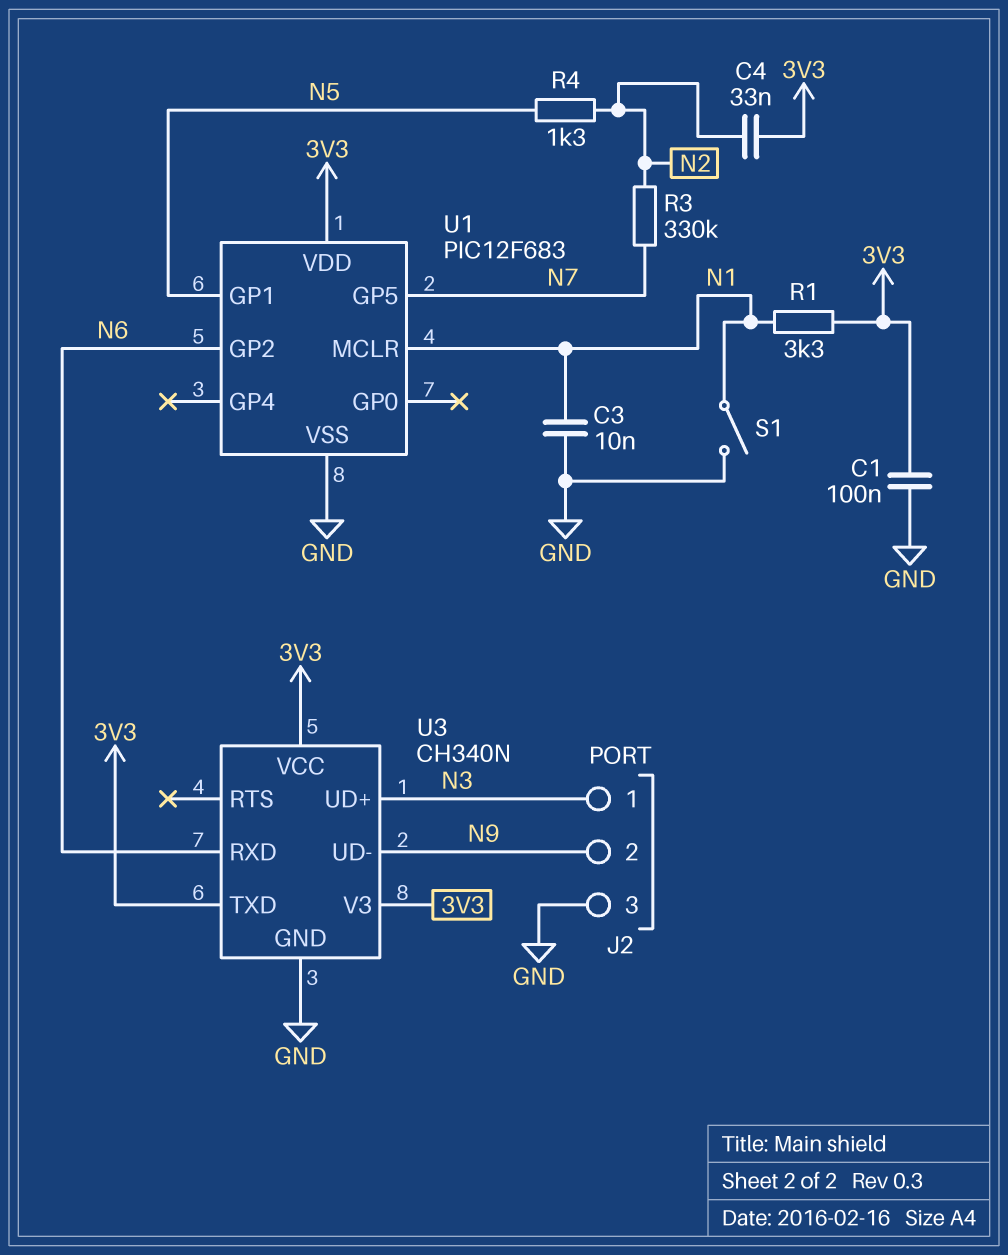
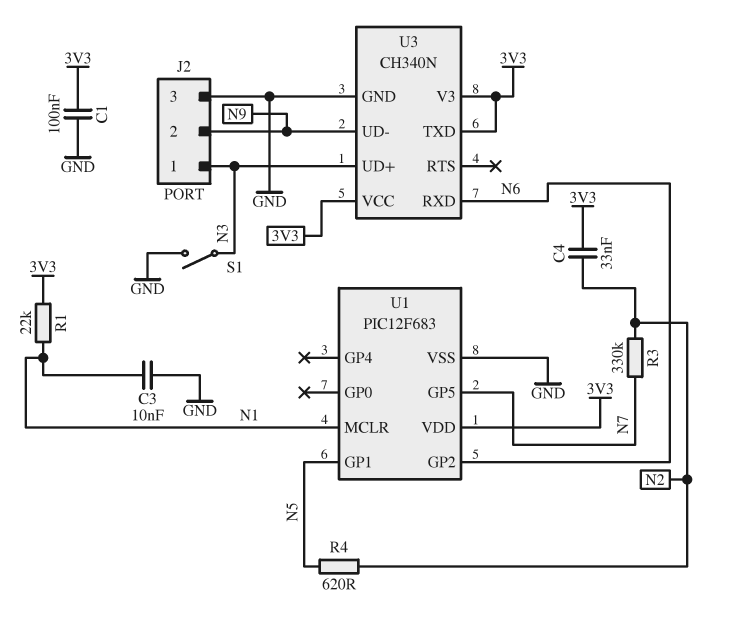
R1: 3.3k (3V3, N1) -> 22k (3V3, N1)
R4: 1.3k (N2, N5) -> 620 (N2, N5)
S1: switch (GND, N1) -> switch (GND, N3)

